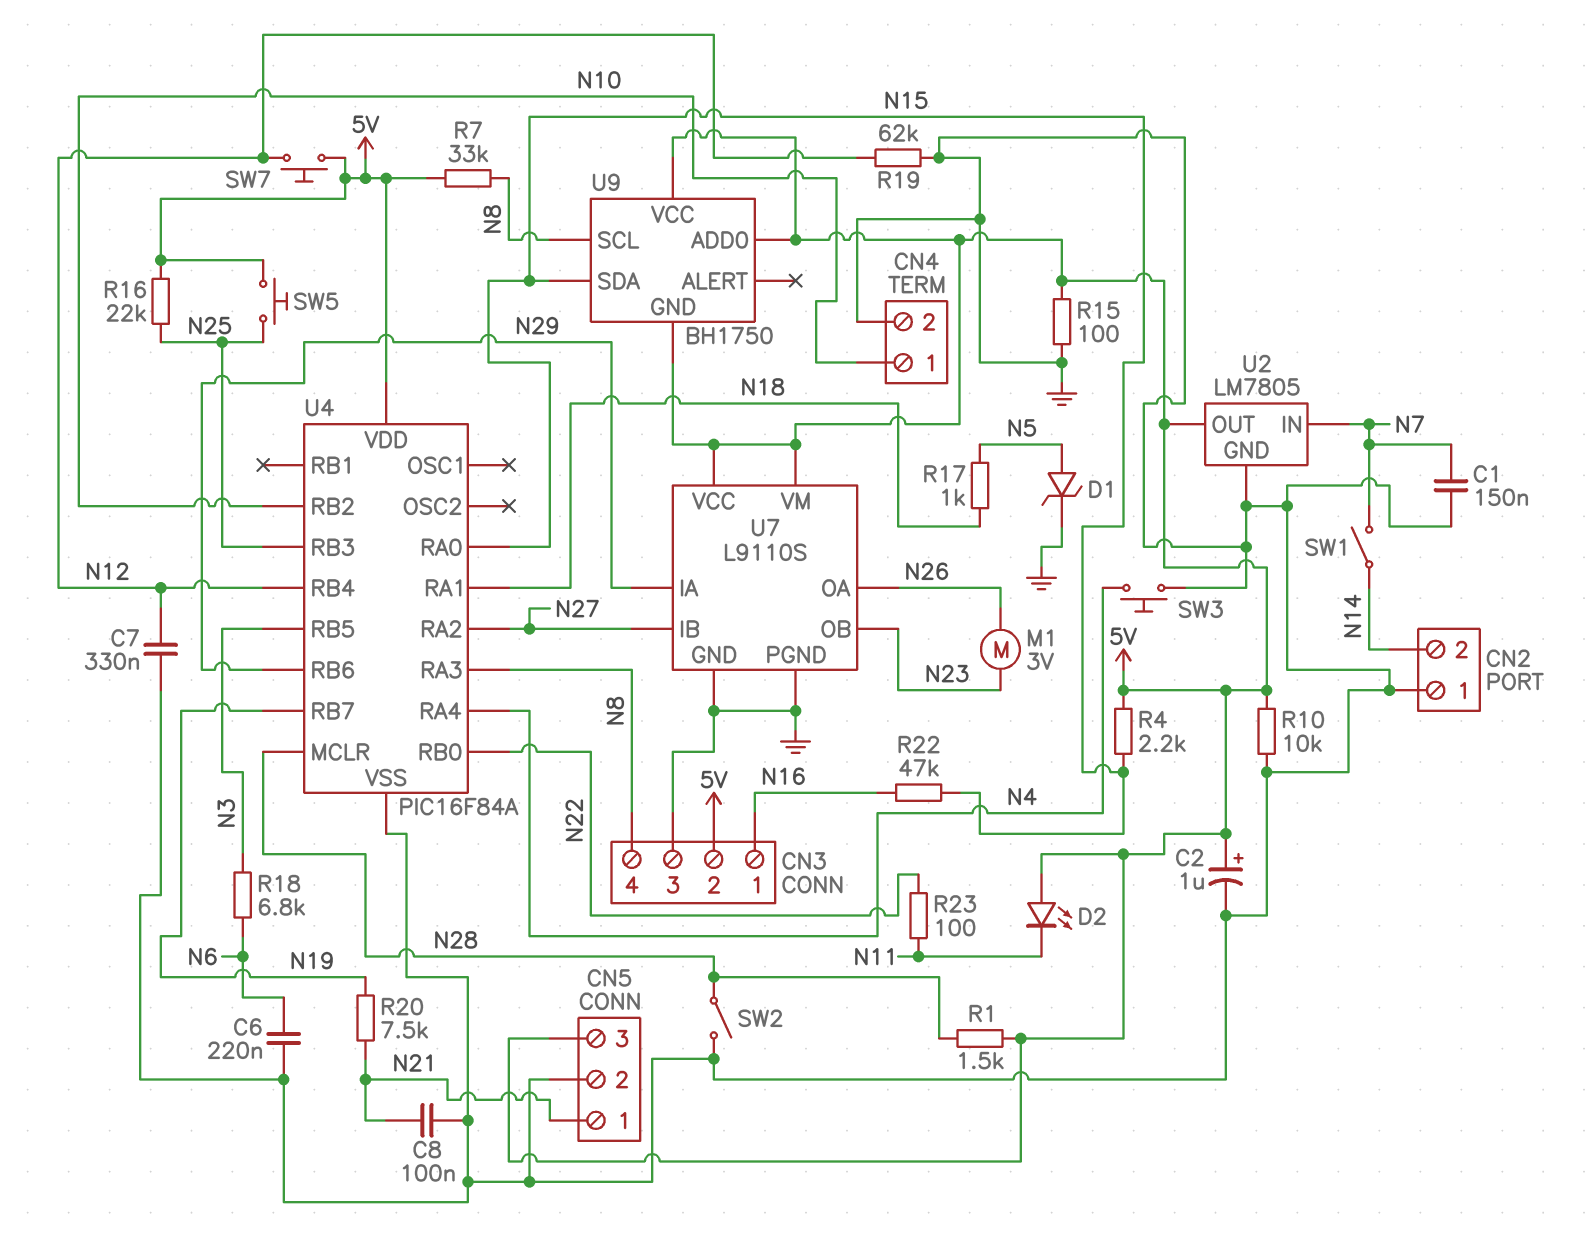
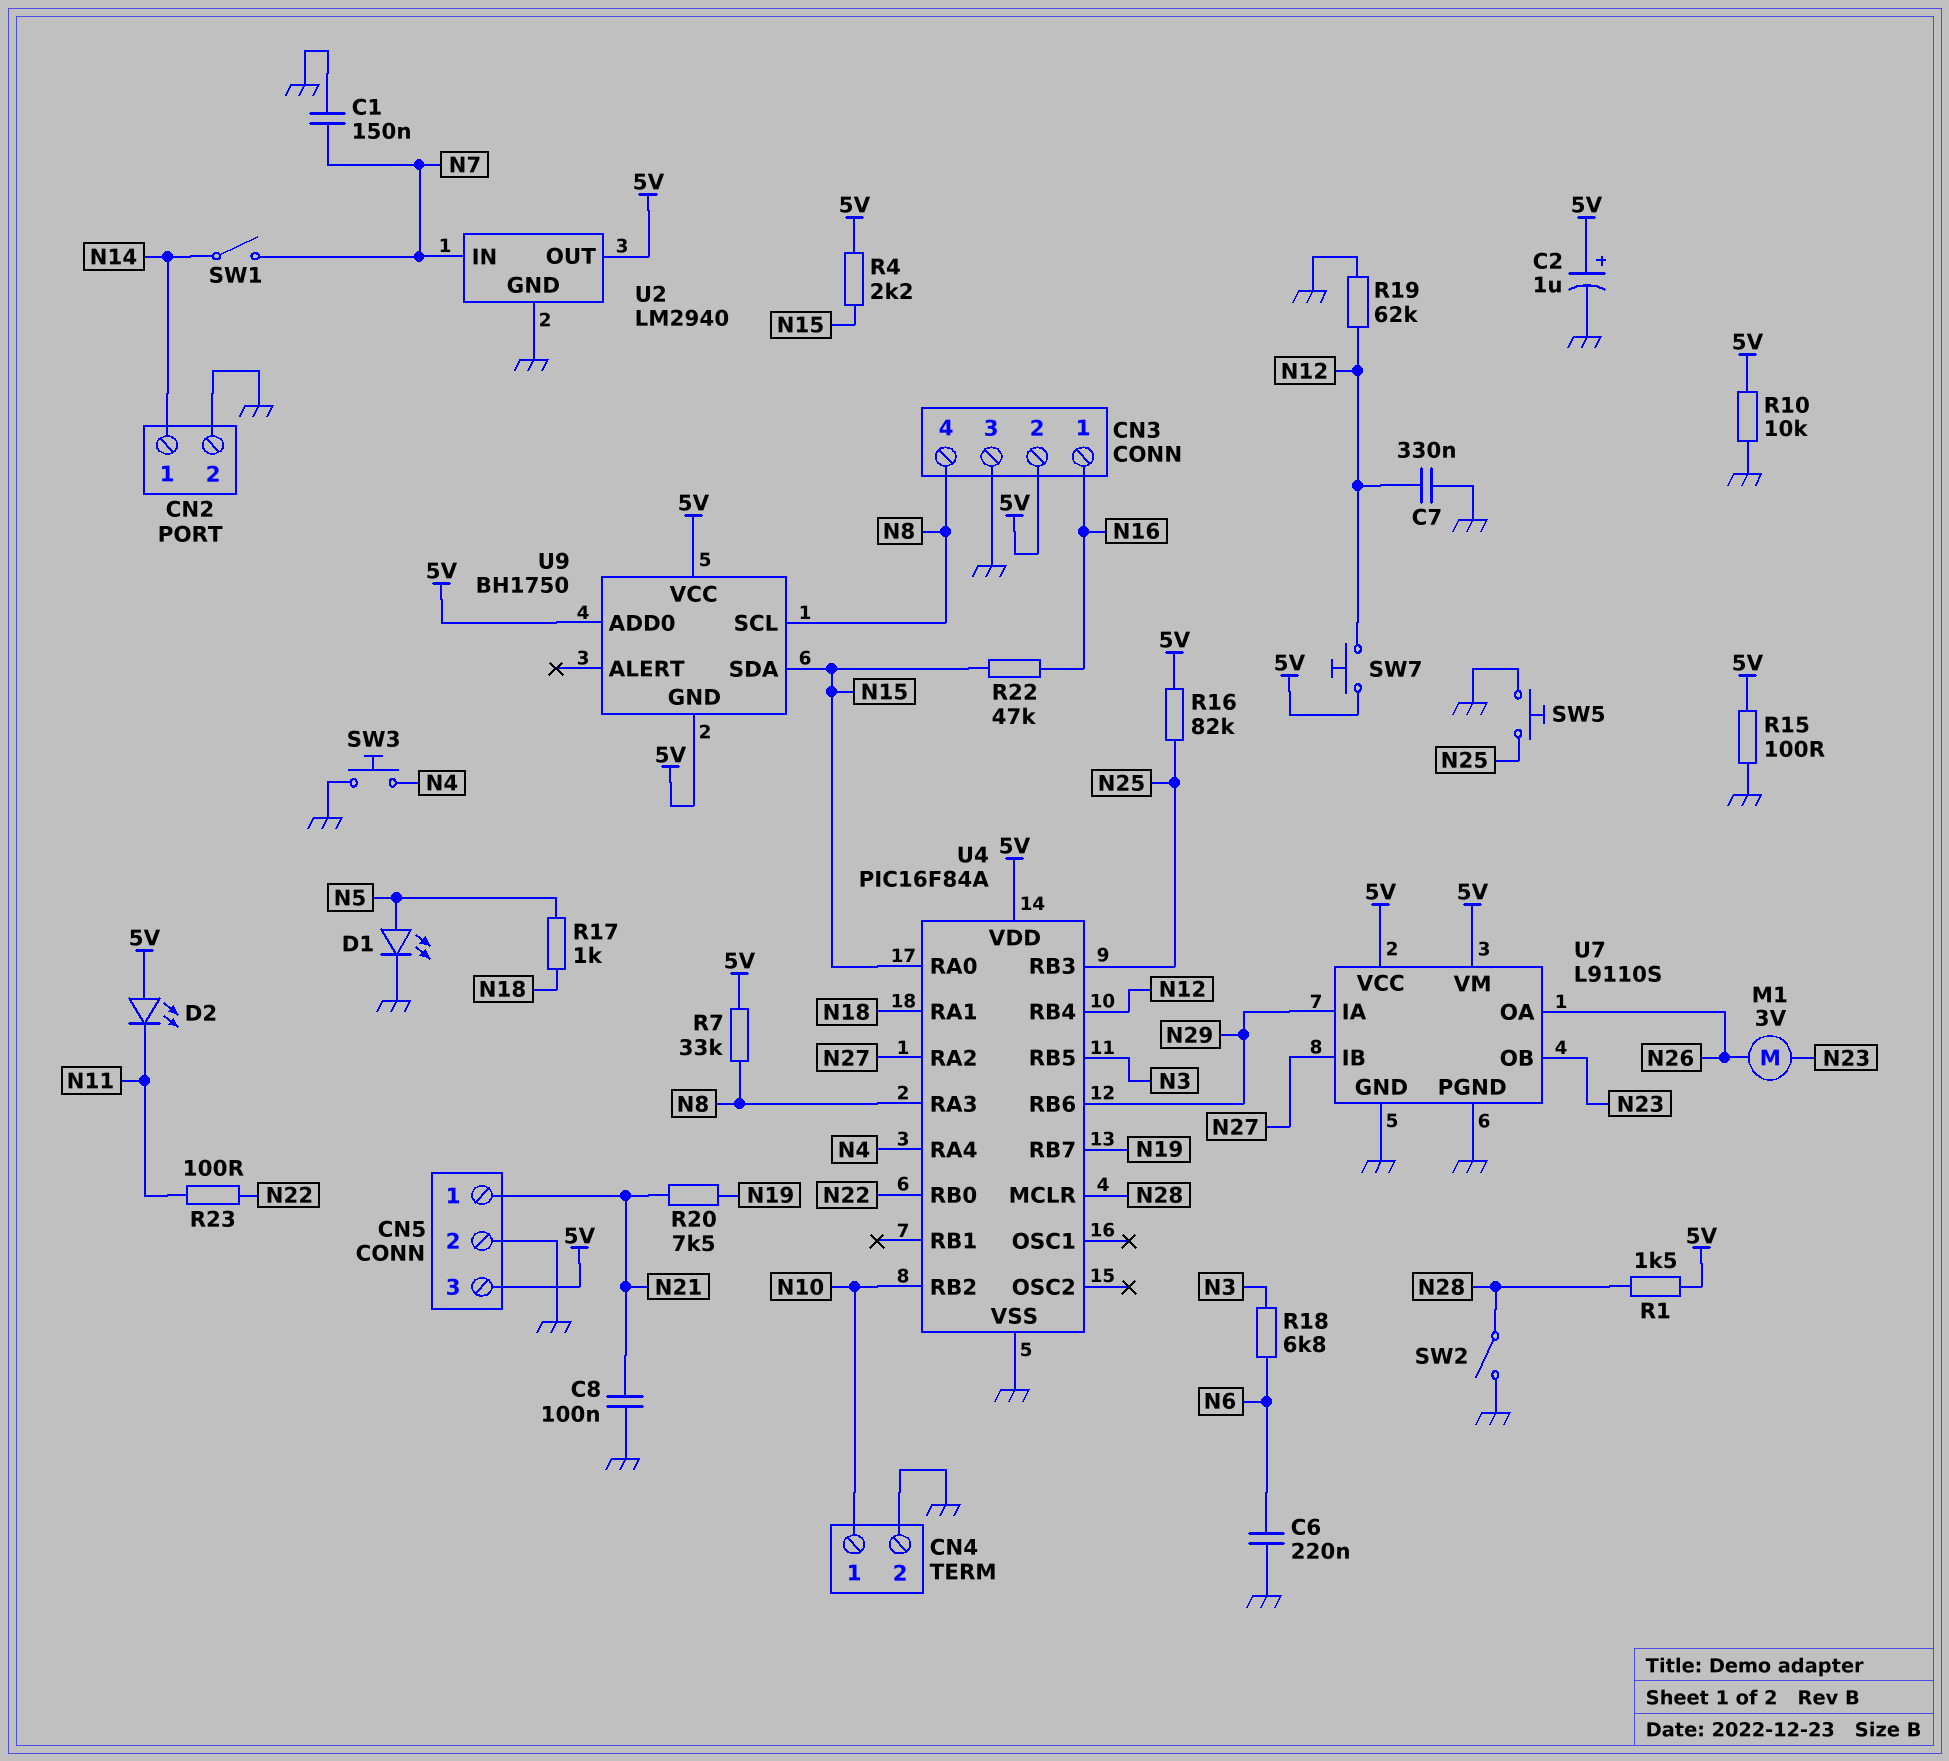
CN2 pin 1: GND -> N14
CN2 pin 2: N14 -> GND
D1: zener (A N5, K GND) -> LED (A N5, K GND)
R16: 22k (5V, N25) -> 82k (5V, N25)
SW5: button (5V, N25) -> button (GND, N25)
U2: LM7805 -> LM2940

